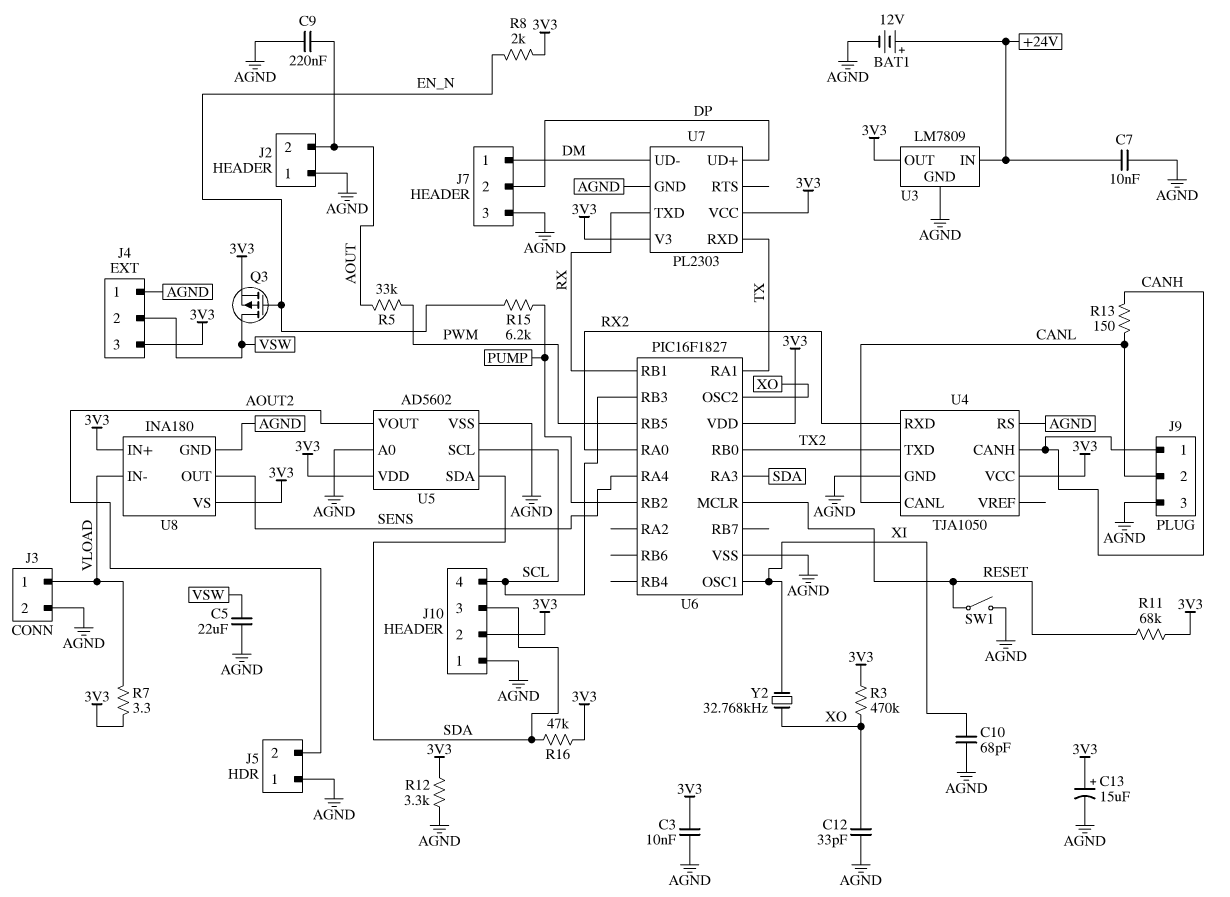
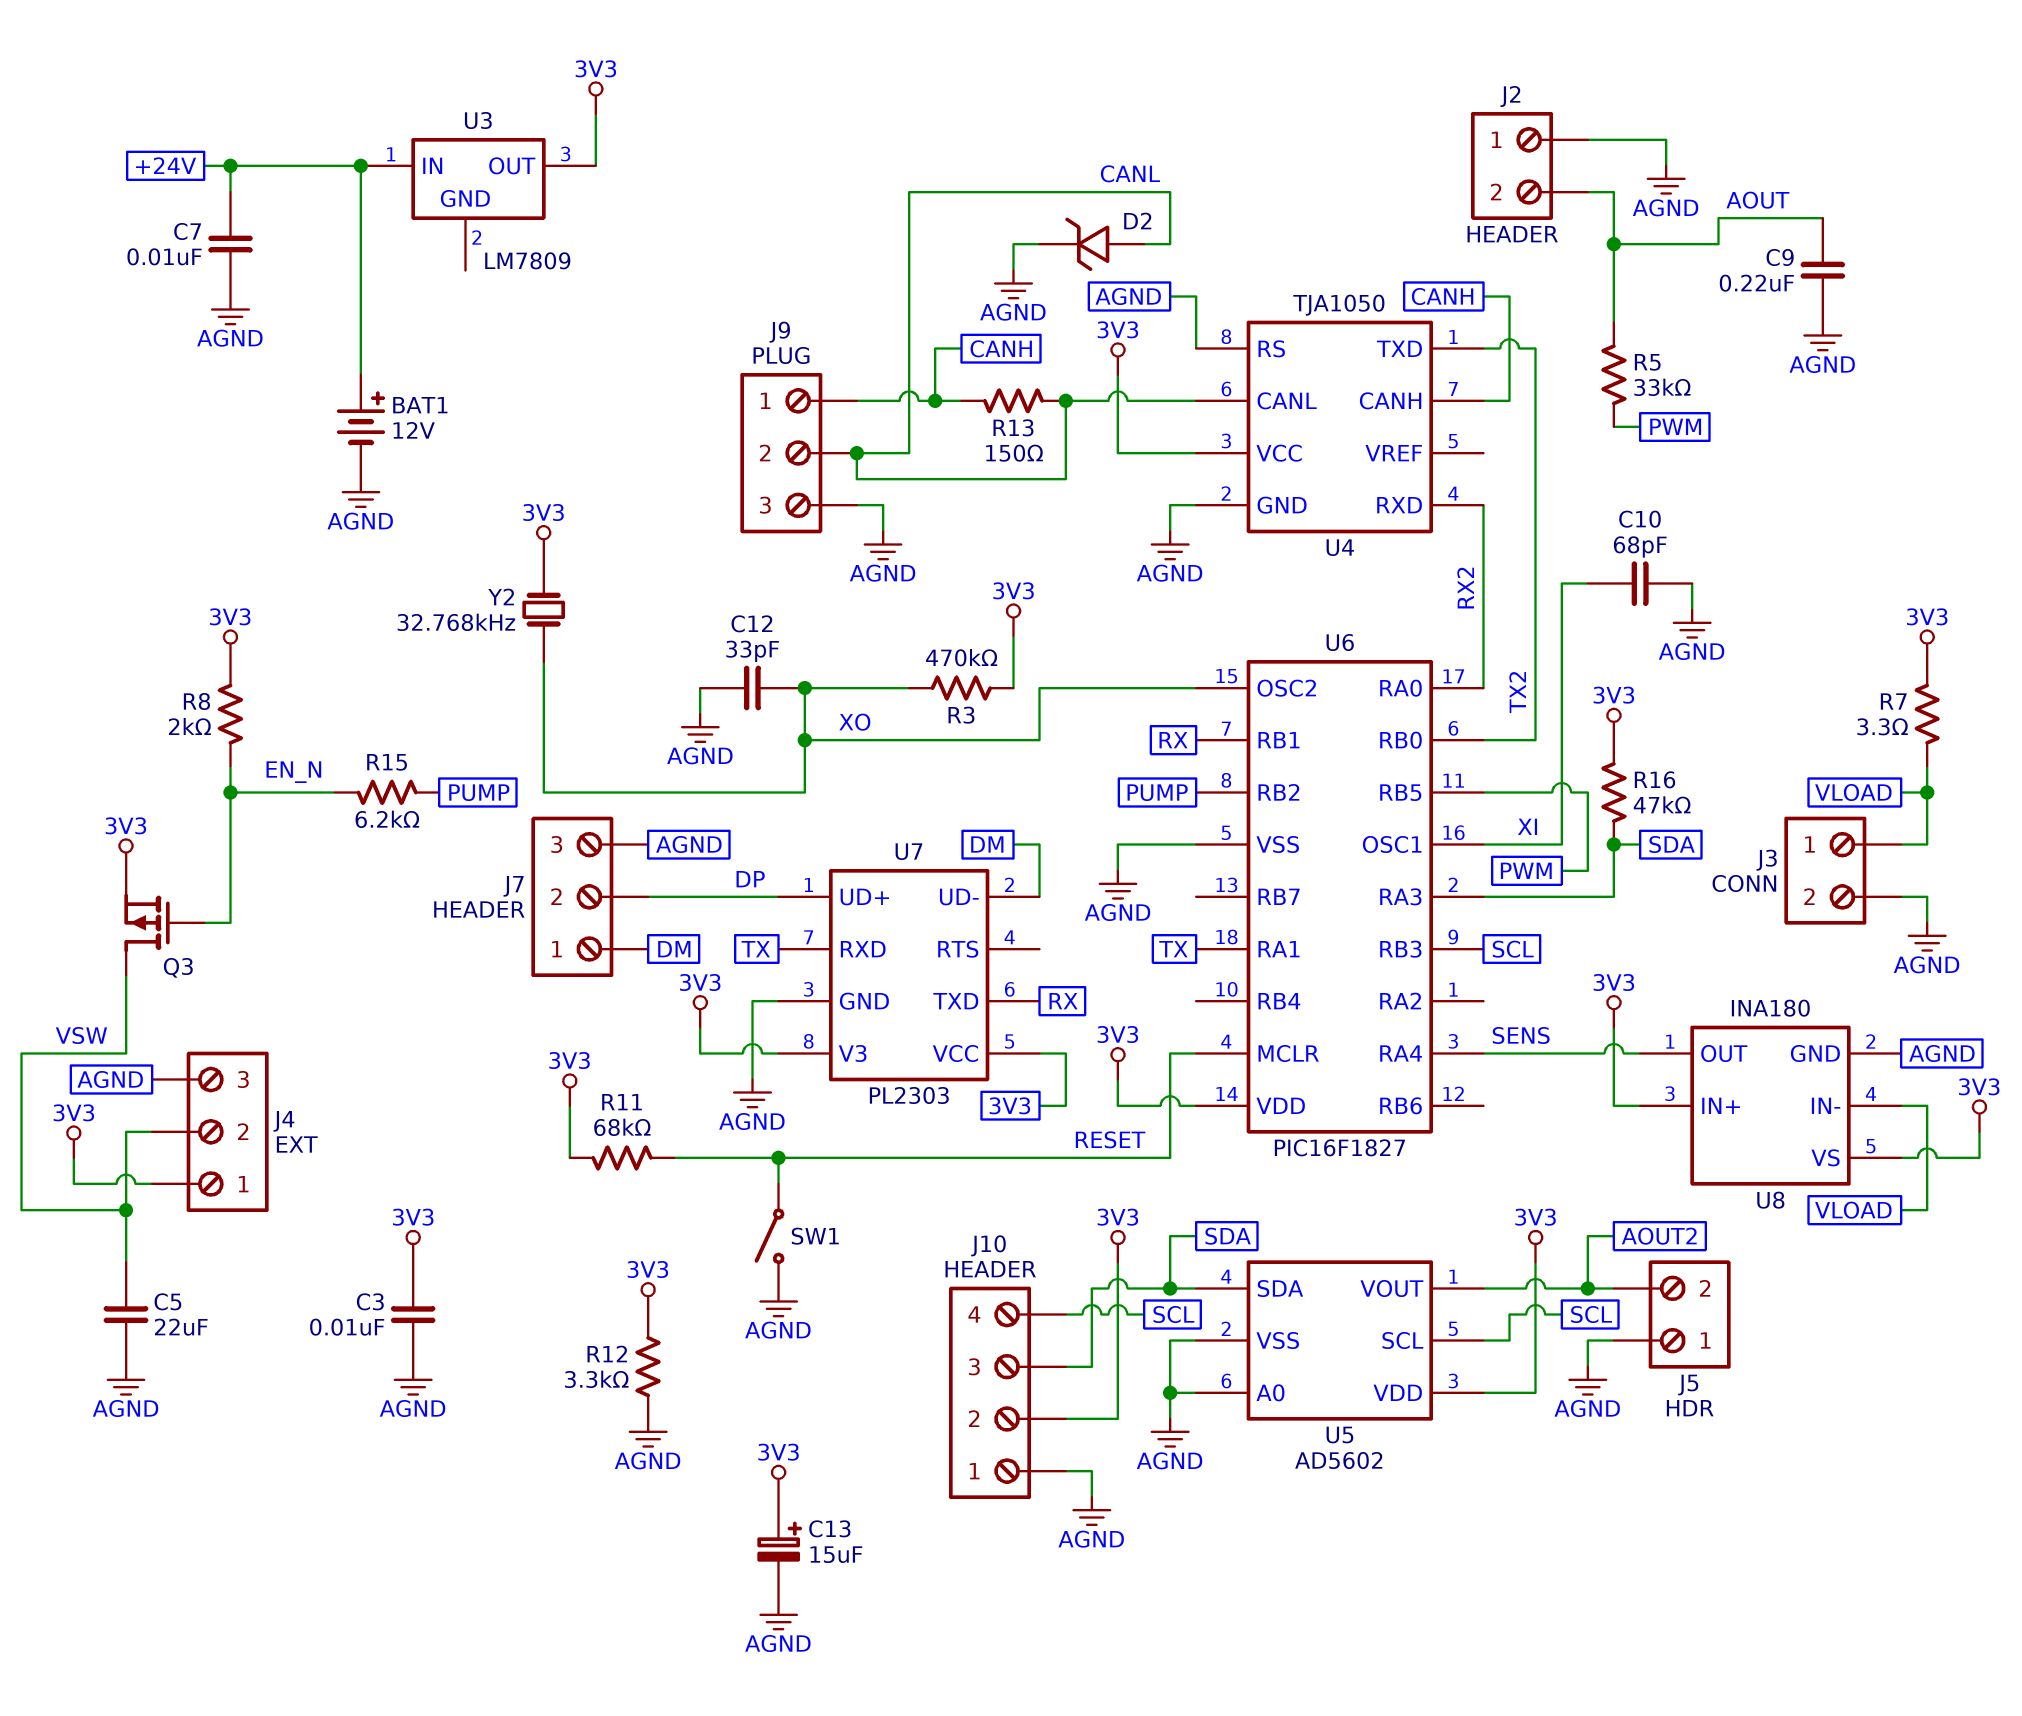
D2: none -> zener (A CANL, K AGND)
J4 pin 1: AGND -> 3V3
J4 pin 3: 3V3 -> AGND
U3 pin GND: AGND -> none
Y2: 32.768kHz (XI, XO) -> 32.768kHz (3V3, XO)

